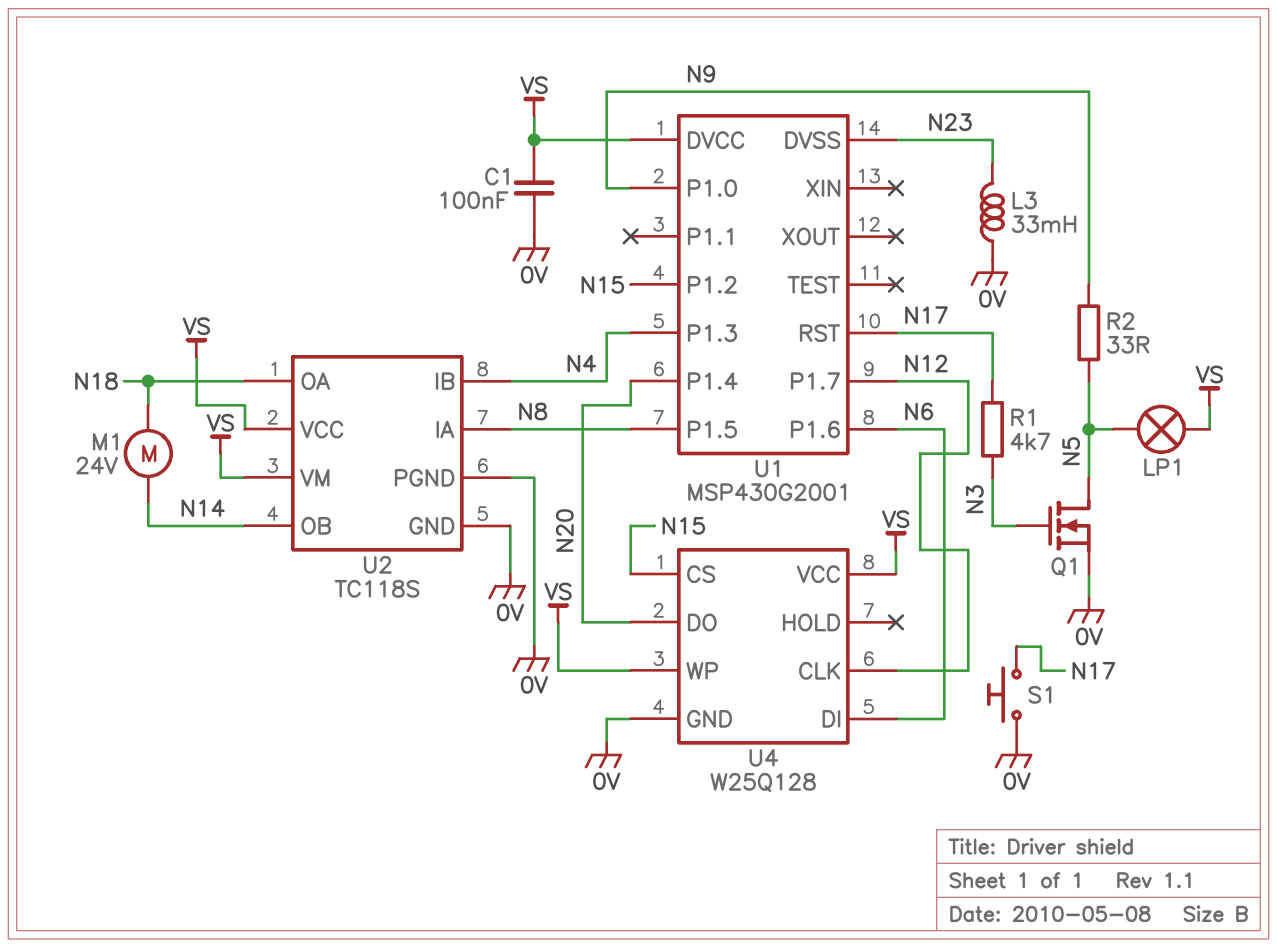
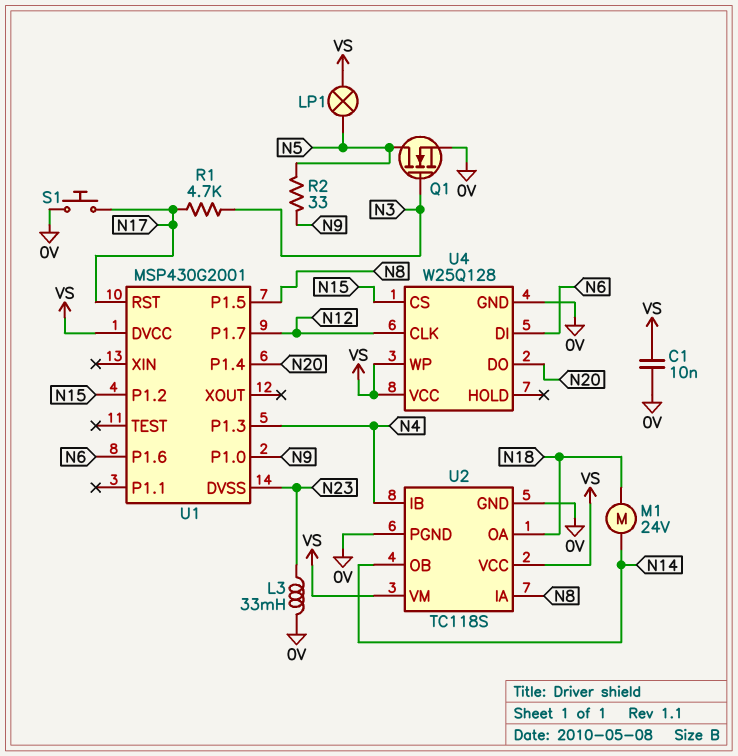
C1: 100nF (0V, VS) -> 10nF (0V, VS)

